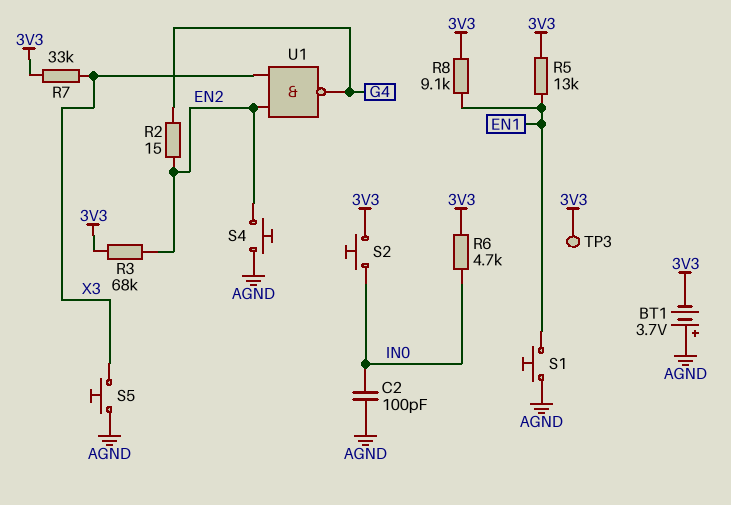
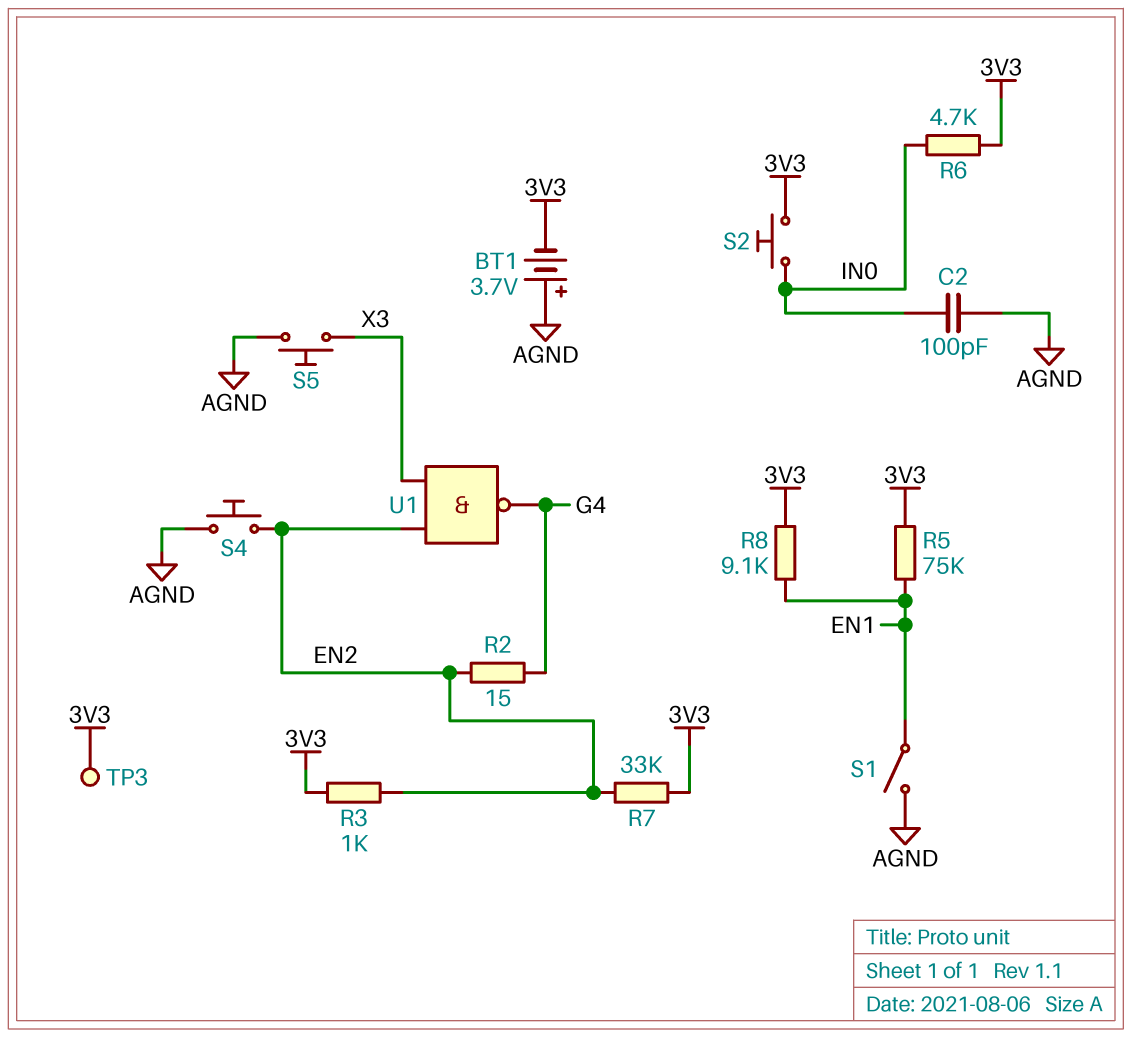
R3: 68k (3V3, EN2) -> 1k (3V3, EN2)
R5: 13k (3V3, EN1) -> 75k (3V3, EN1)
R7: 33k (3V3, X3) -> 33k (3V3, EN2)
S1: button (AGND, EN1) -> switch (AGND, EN1)

